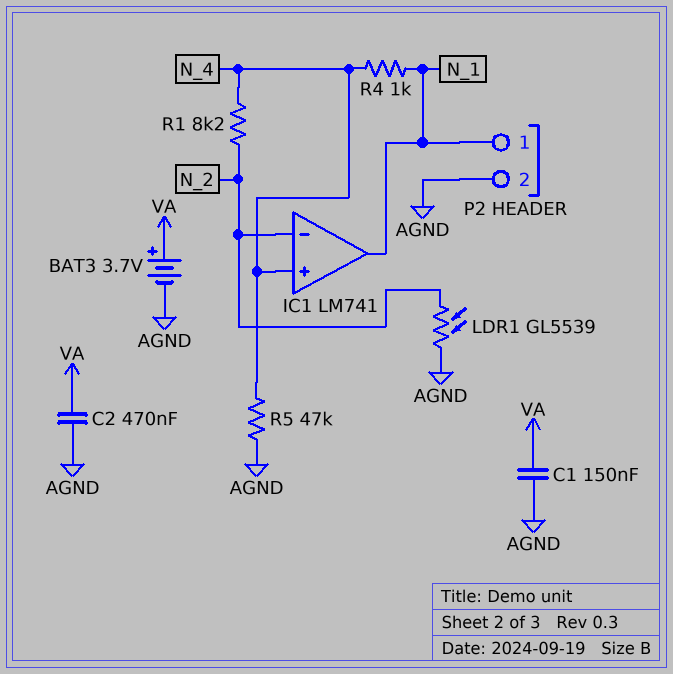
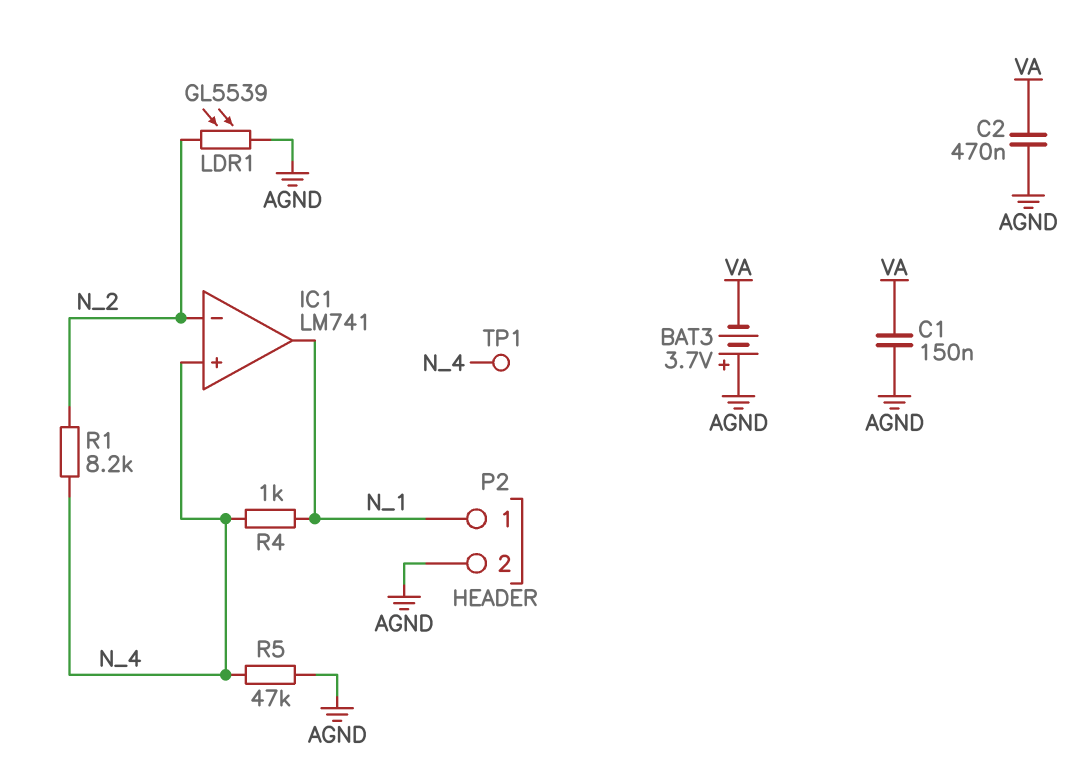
BAT3: 3.7V (plus VA, minus AGND) -> 3.7V (plus AGND, minus VA)
TP1: none -> test point (N_4)

